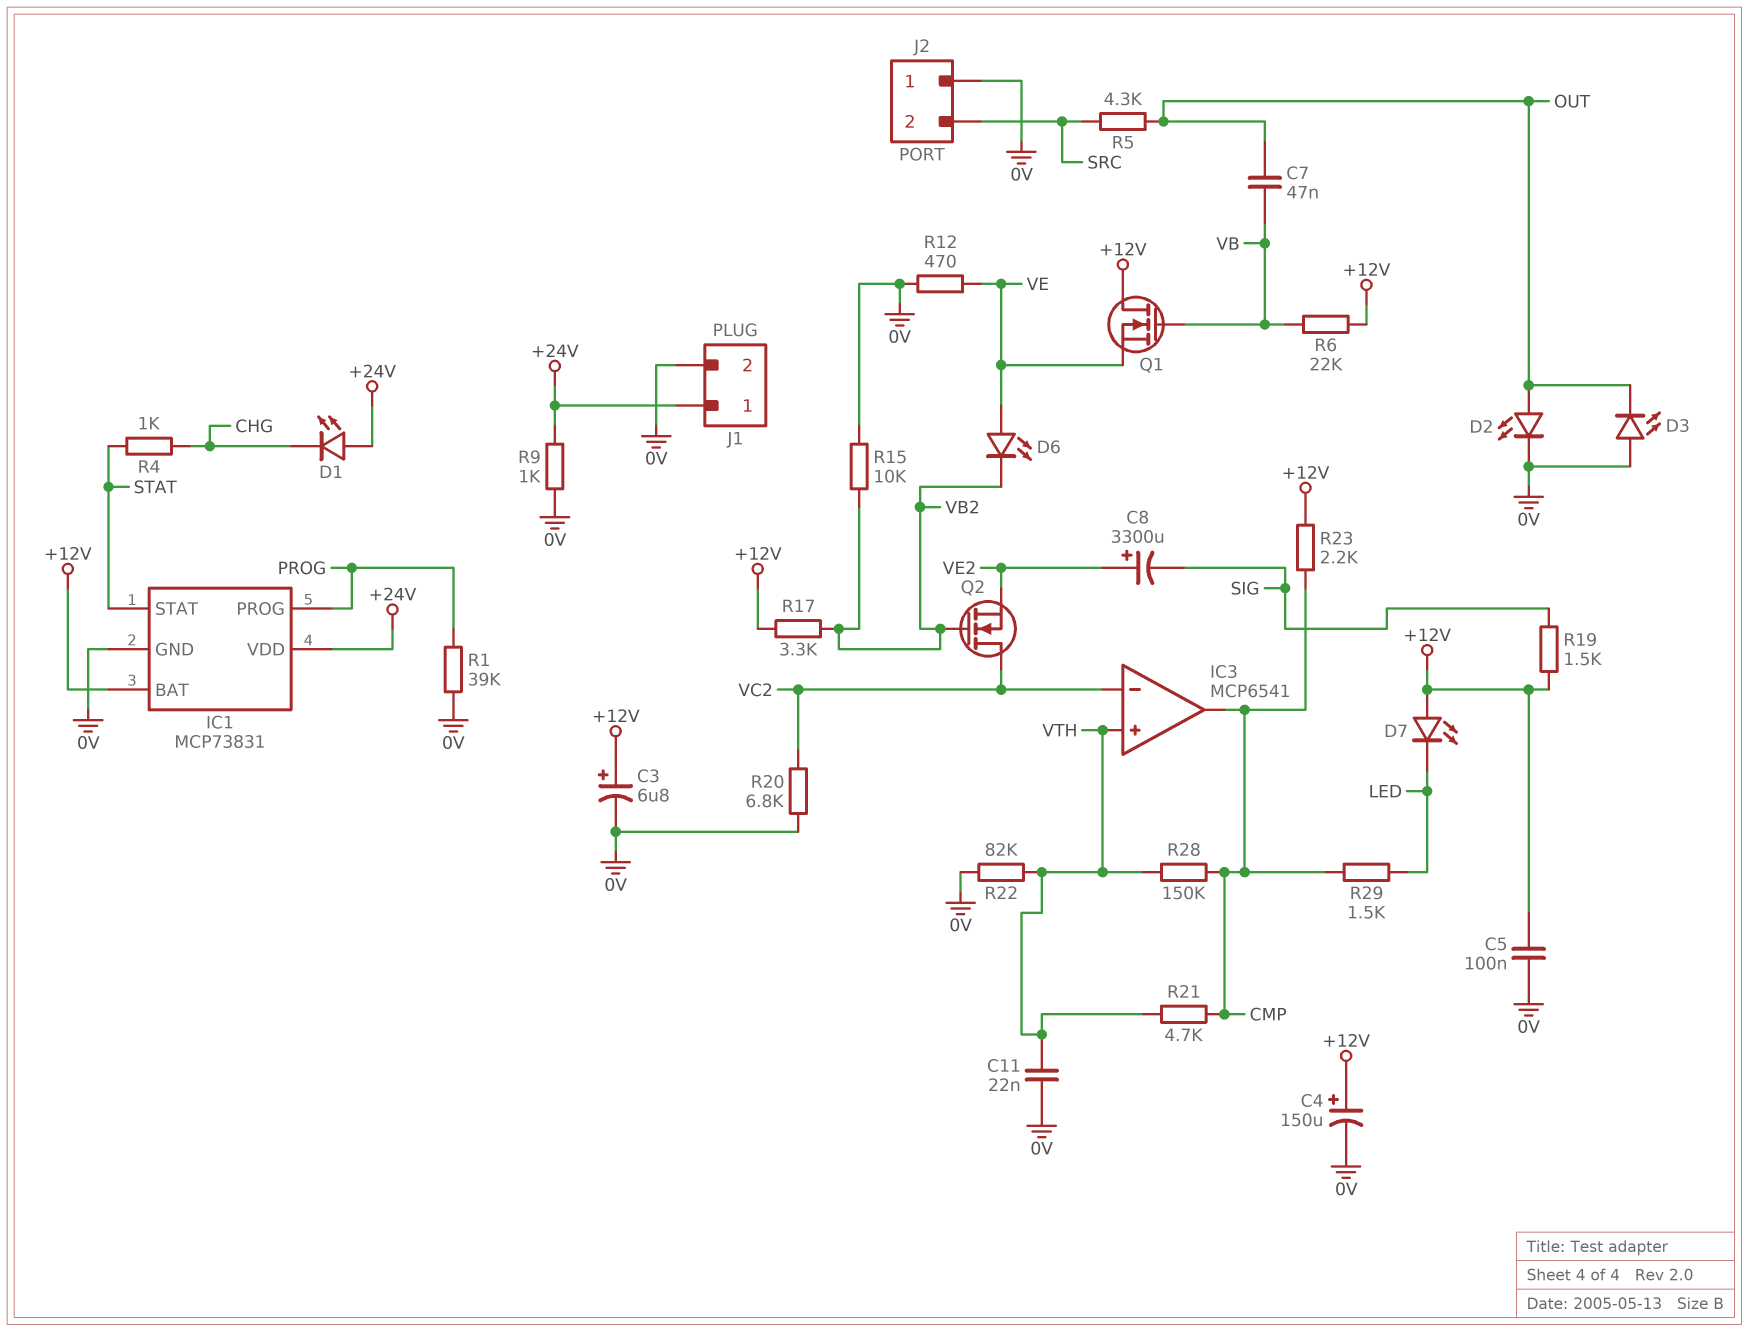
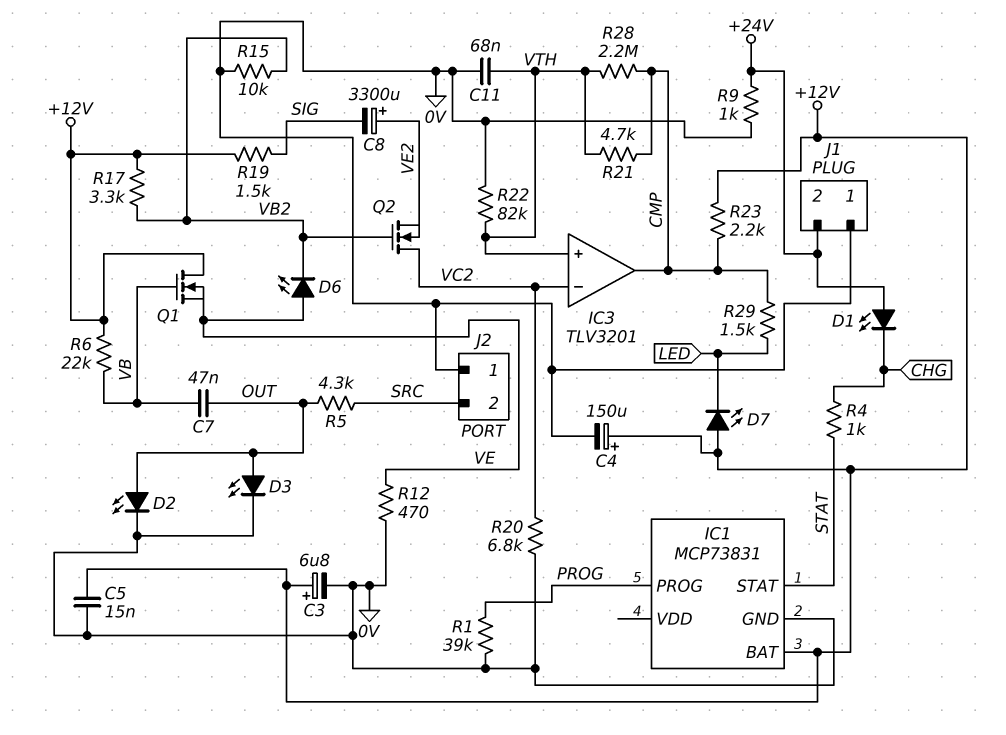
C5: 100nF (+12V, 0V) -> 15nF (+12V, 0V)
C11: 22nF (0V, VTH) -> 68nF (0V, VTH)
D3: LED (A 0V, K OUT) -> LED (A OUT, K 0V)
IC1 pin VDD: +24V -> none
IC3: MCP6541 -> TLV3201
J1 pin 1: +24V -> 0V
J1 pin 2: 0V -> +24V
R28: 150k (CMP, VTH) -> 2.2M (CMP, VTH)

